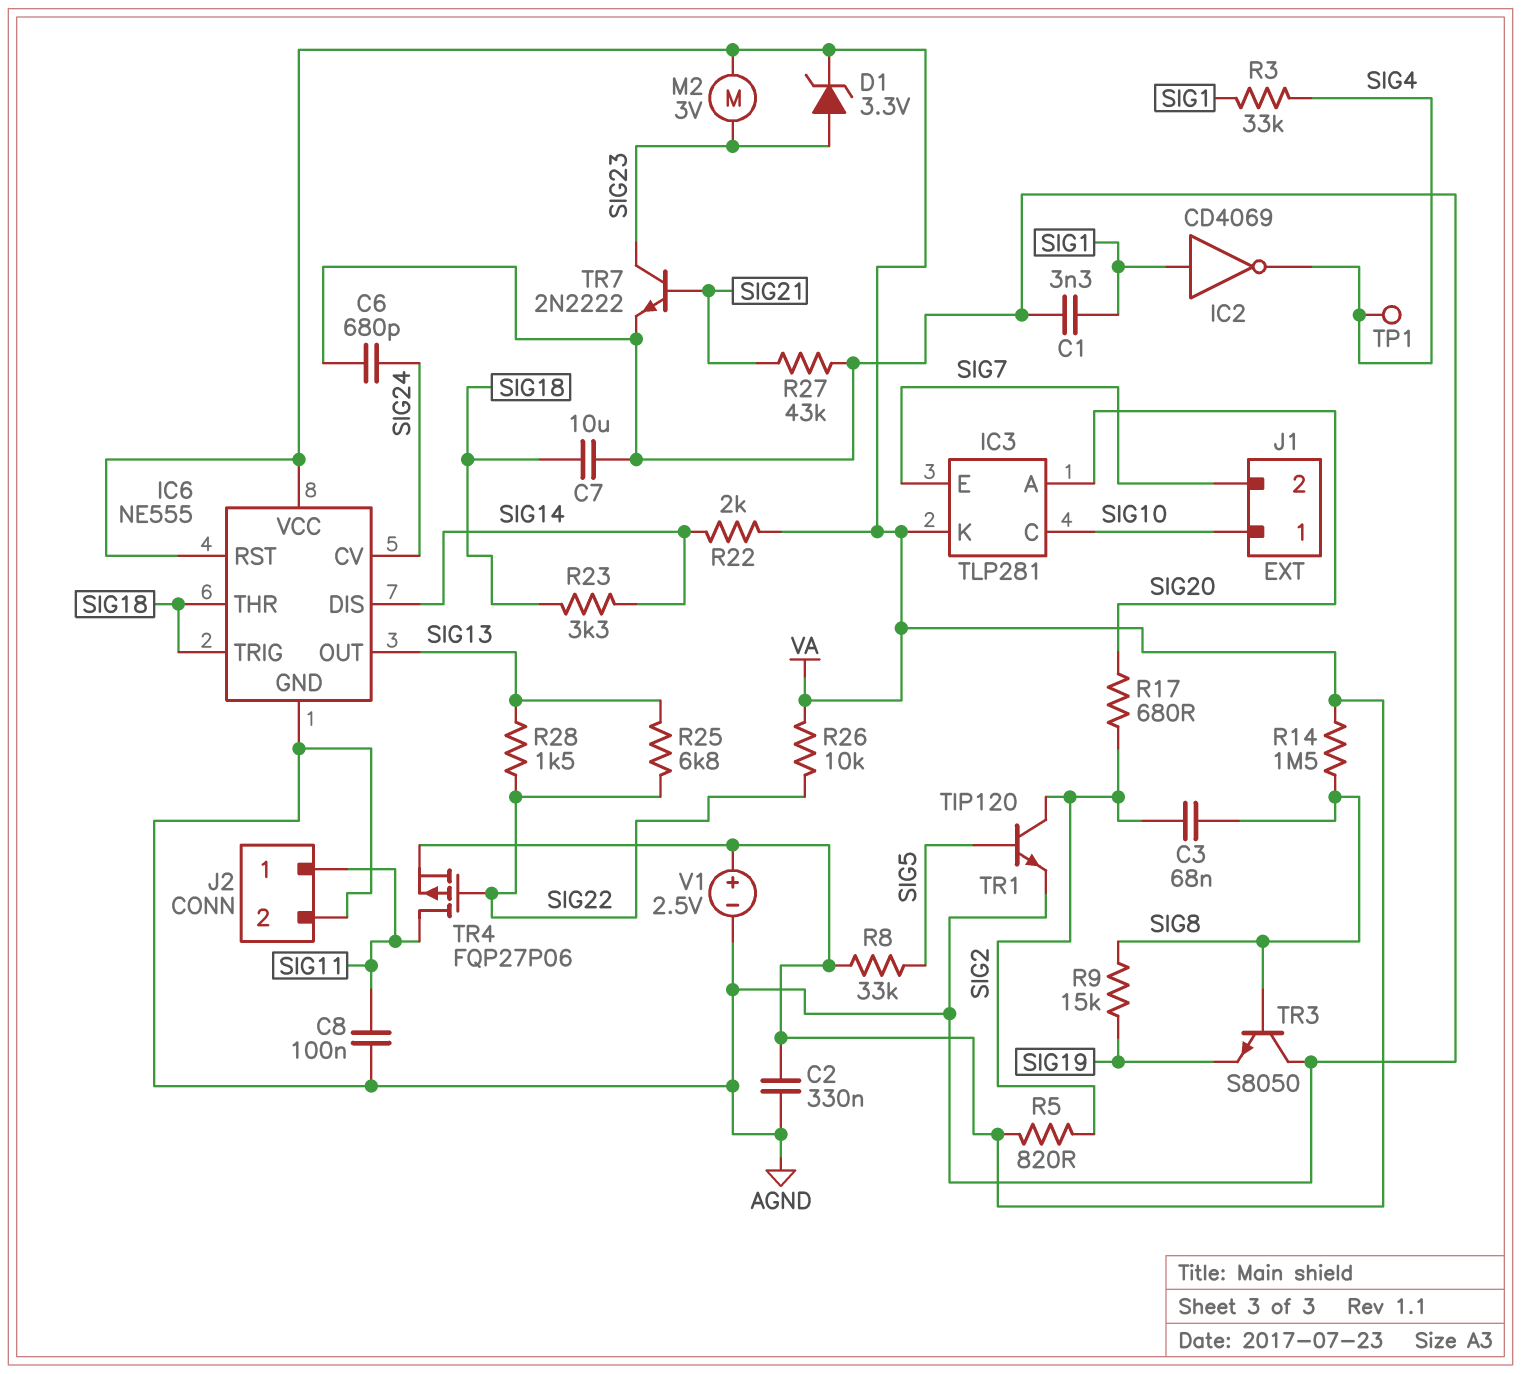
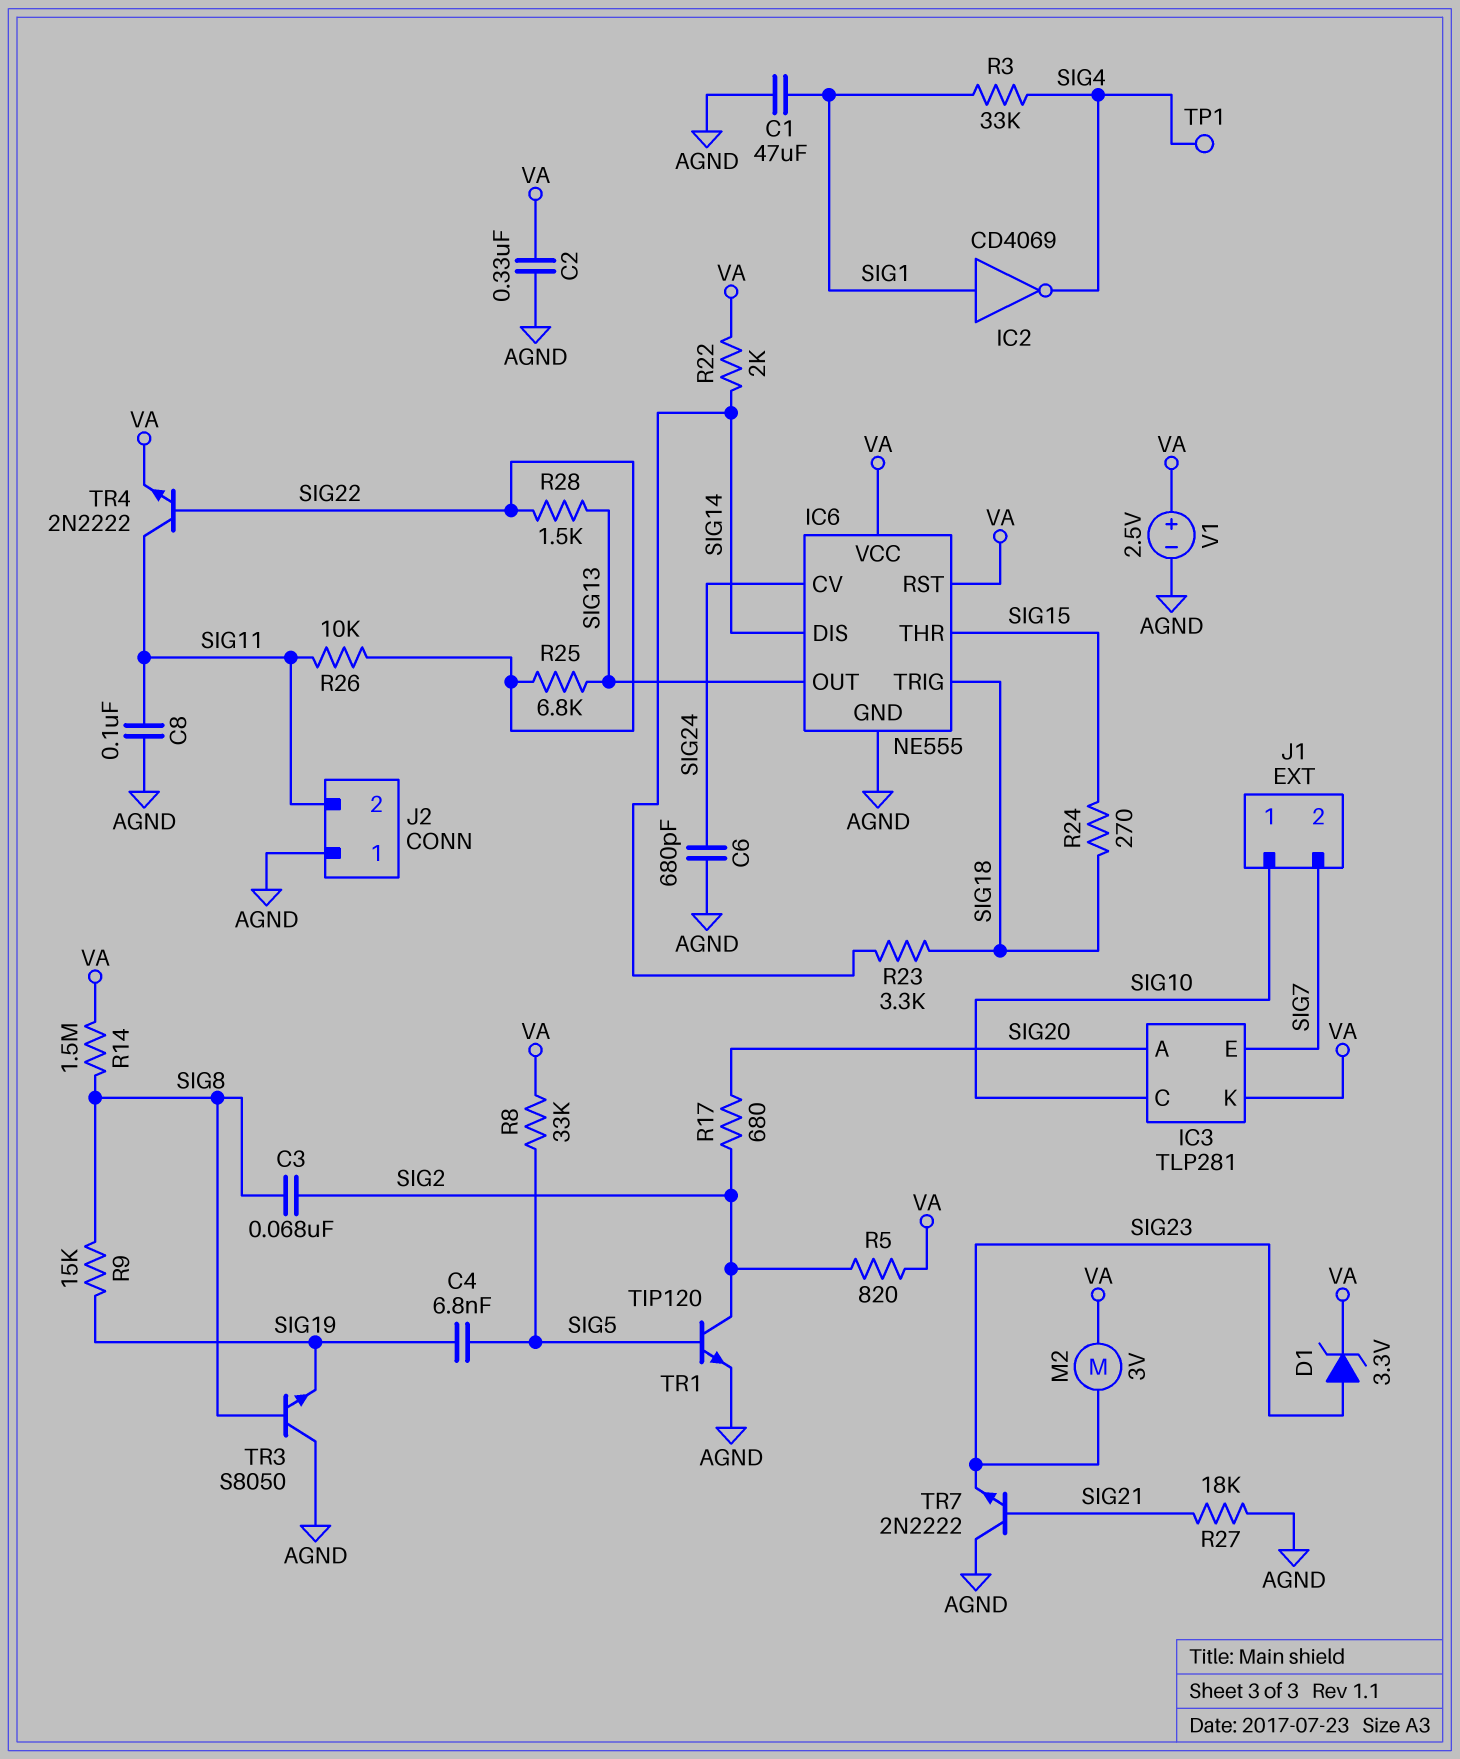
C1: 3.3nF (AGND, SIG1) -> 47uF (AGND, SIG1)
C4: none -> 6.8nF (SIG5, SIG19)
C7: 10uF (AGND, SIG18) -> none
IC6 pin THR: SIG18 -> SIG15
J2 pin 1: SIG11 -> AGND
J2 pin 2: AGND -> SIG11
R24: none -> 270 (SIG15, SIG18)
R26: 10k (SIG22, VA) -> 10k (SIG11, SIG22)
R27: 43k (AGND, SIG21) -> 18k (AGND, SIG21)
TR4: PMOS FQP27P06 (G SIG22, D SIG11, S VA) -> NPN 2N2222 (B SIG22, C SIG11, E VA)
TR7: NPN 2N2222 (B SIG21, C SIG23, E AGND) -> NPN 2N2222 (B SIG21, C AGND, E SIG23)

